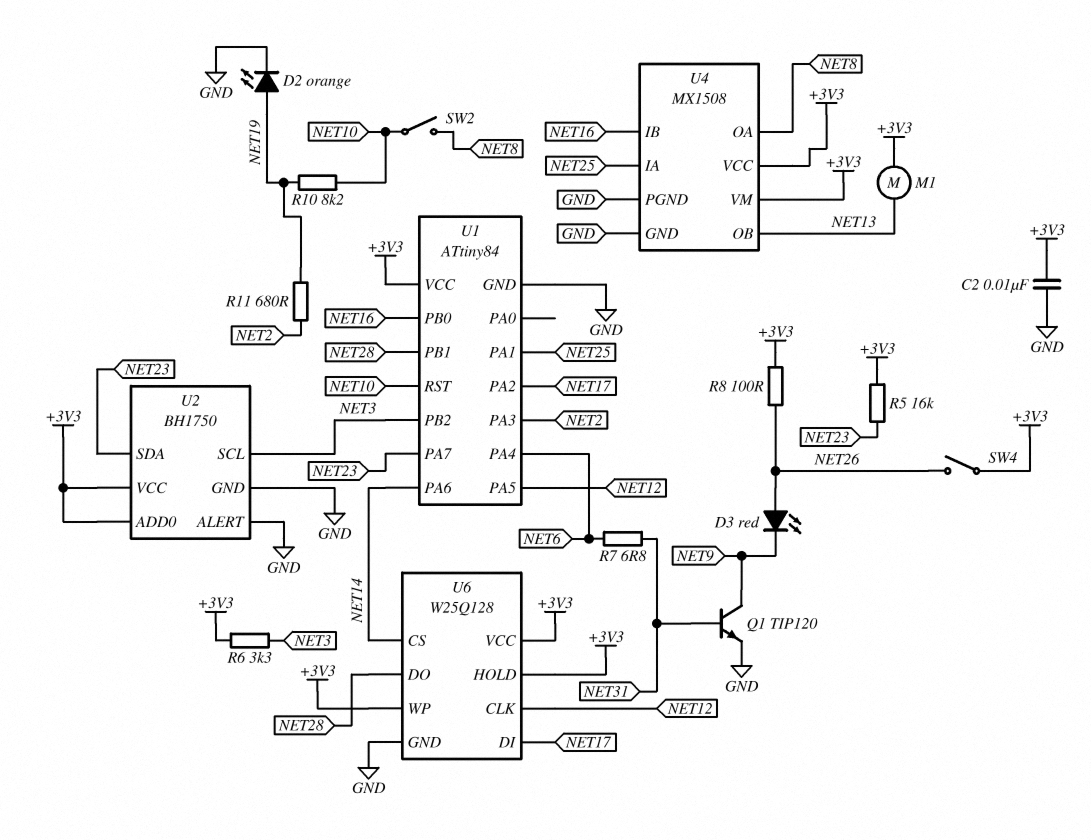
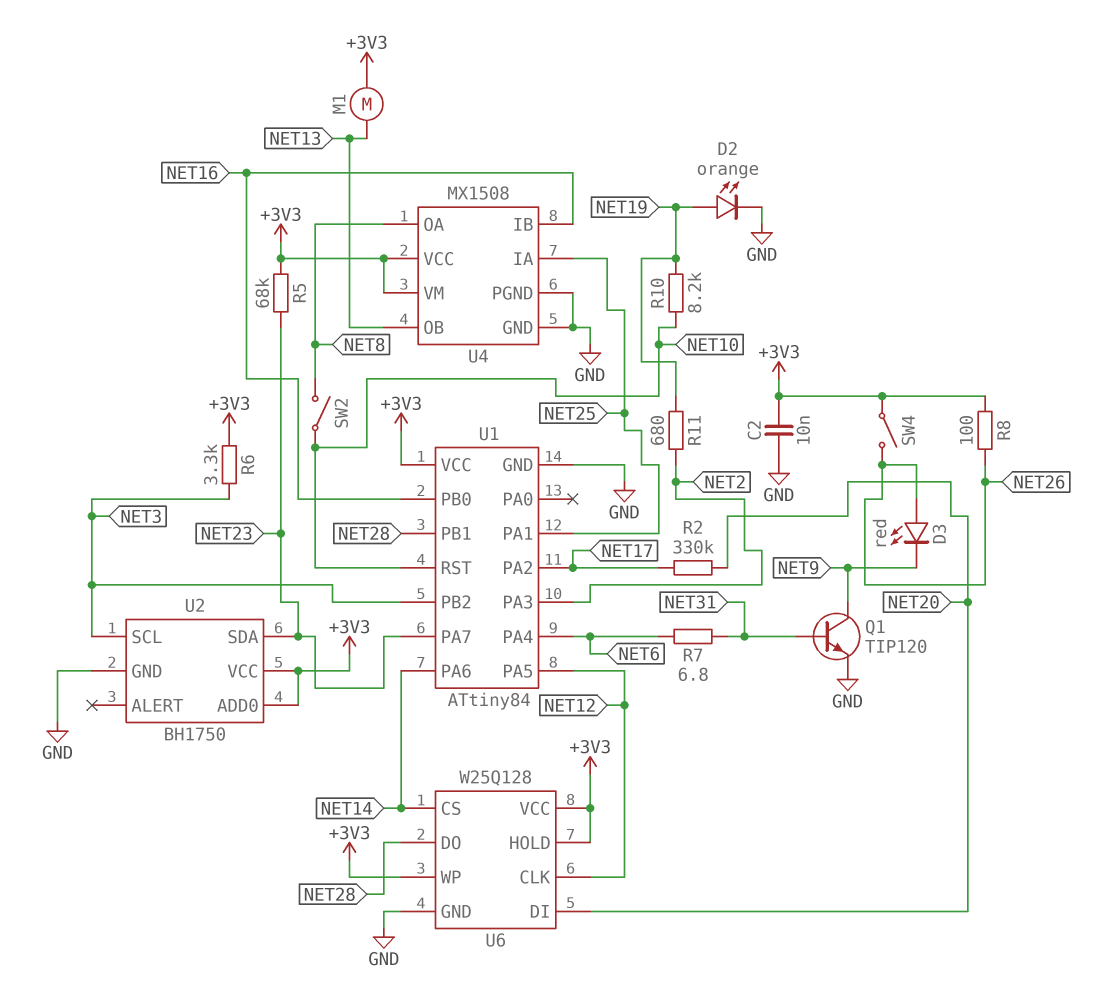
R2: none -> 330k (NET17, NET20)
R5: 16k (+3V3, NET23) -> 68k (+3V3, NET23)
U2 pin ALERT: GND -> none
U6 pin DI: NET17 -> NET20

